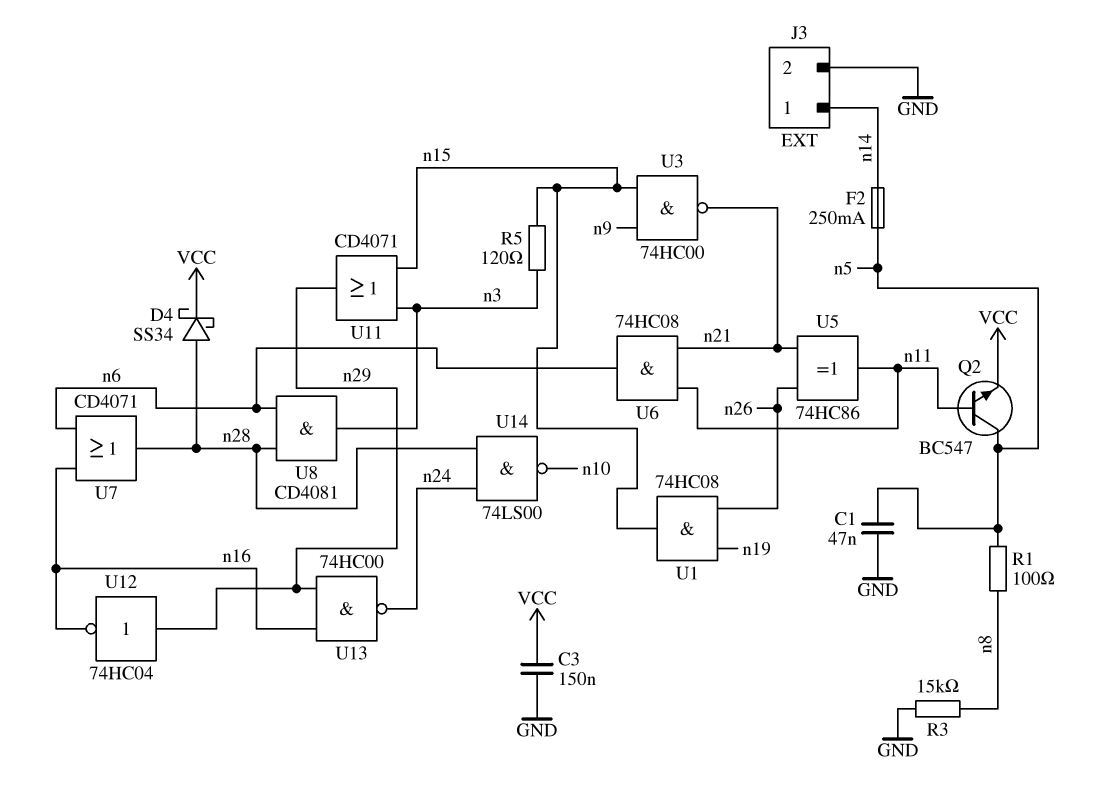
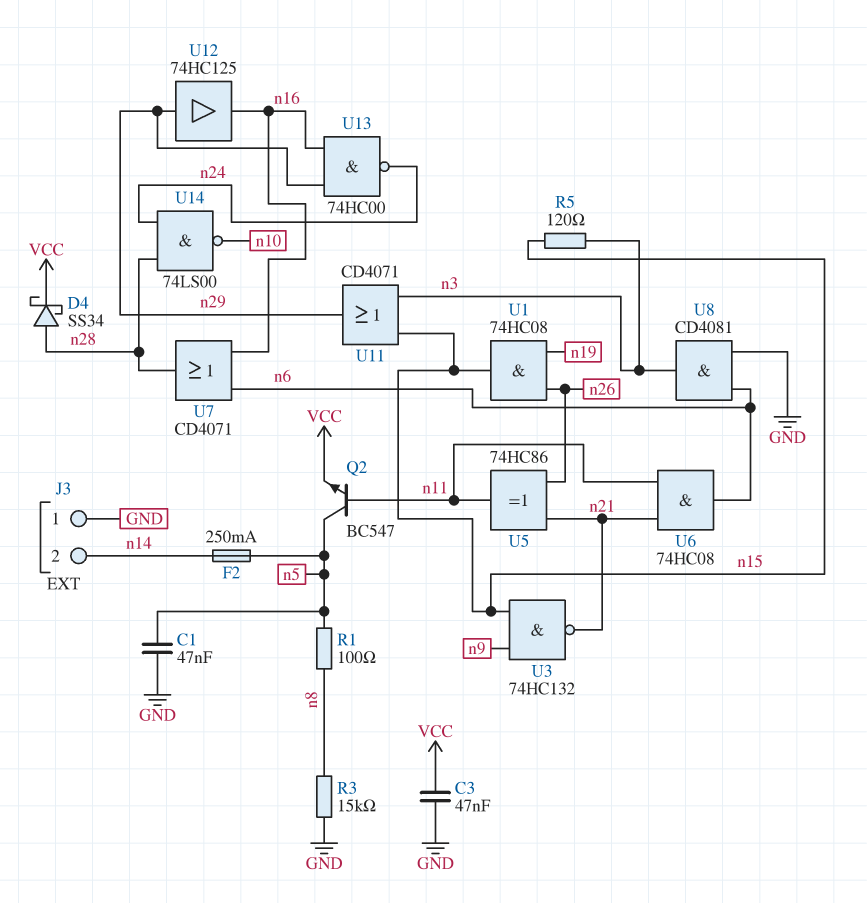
C3: 150nF (GND, VCC) -> 47nF (GND, VCC)
J3 pin 1: n14 -> GND
J3 pin 2: GND -> n14
U3: NAND 74HC00 (in n9, in n15, out n21) -> NAND 74HC132 (in n9, in n15, out n21)
U8: AND CD4081 (in n6, in n28, out n3) -> AND CD4081 (in GND, in n6, out n3)
U12: NOT 74HC04 (in n29, out n16) -> buffer 74HC125 (in n29, out n16)

